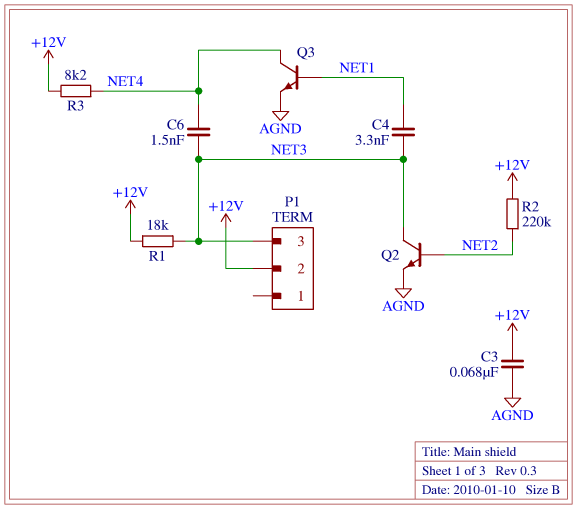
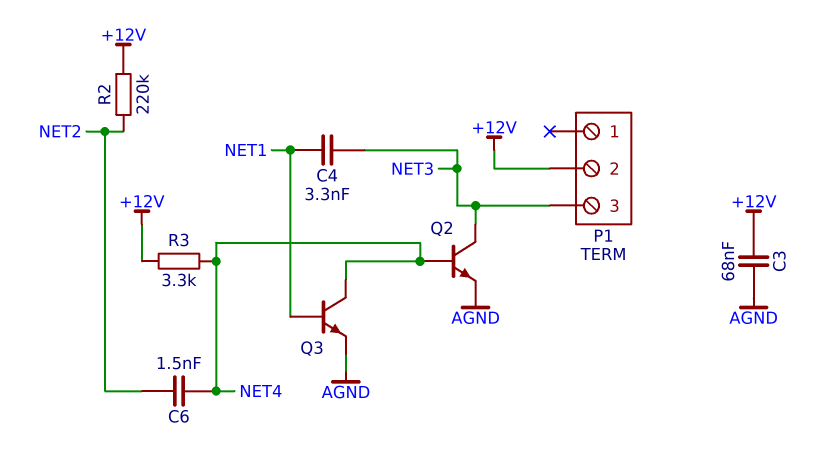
C6: 1.5nF (NET3, NET4) -> 1.5nF (NET2, NET4)
Q2: NPN (B NET2, C NET3, E AGND) -> NPN (B NET4, C NET3, E AGND)
R1: 18k (+12V, NET3) -> none
R3: 8.2k (+12V, NET4) -> 3.3k (+12V, NET4)

